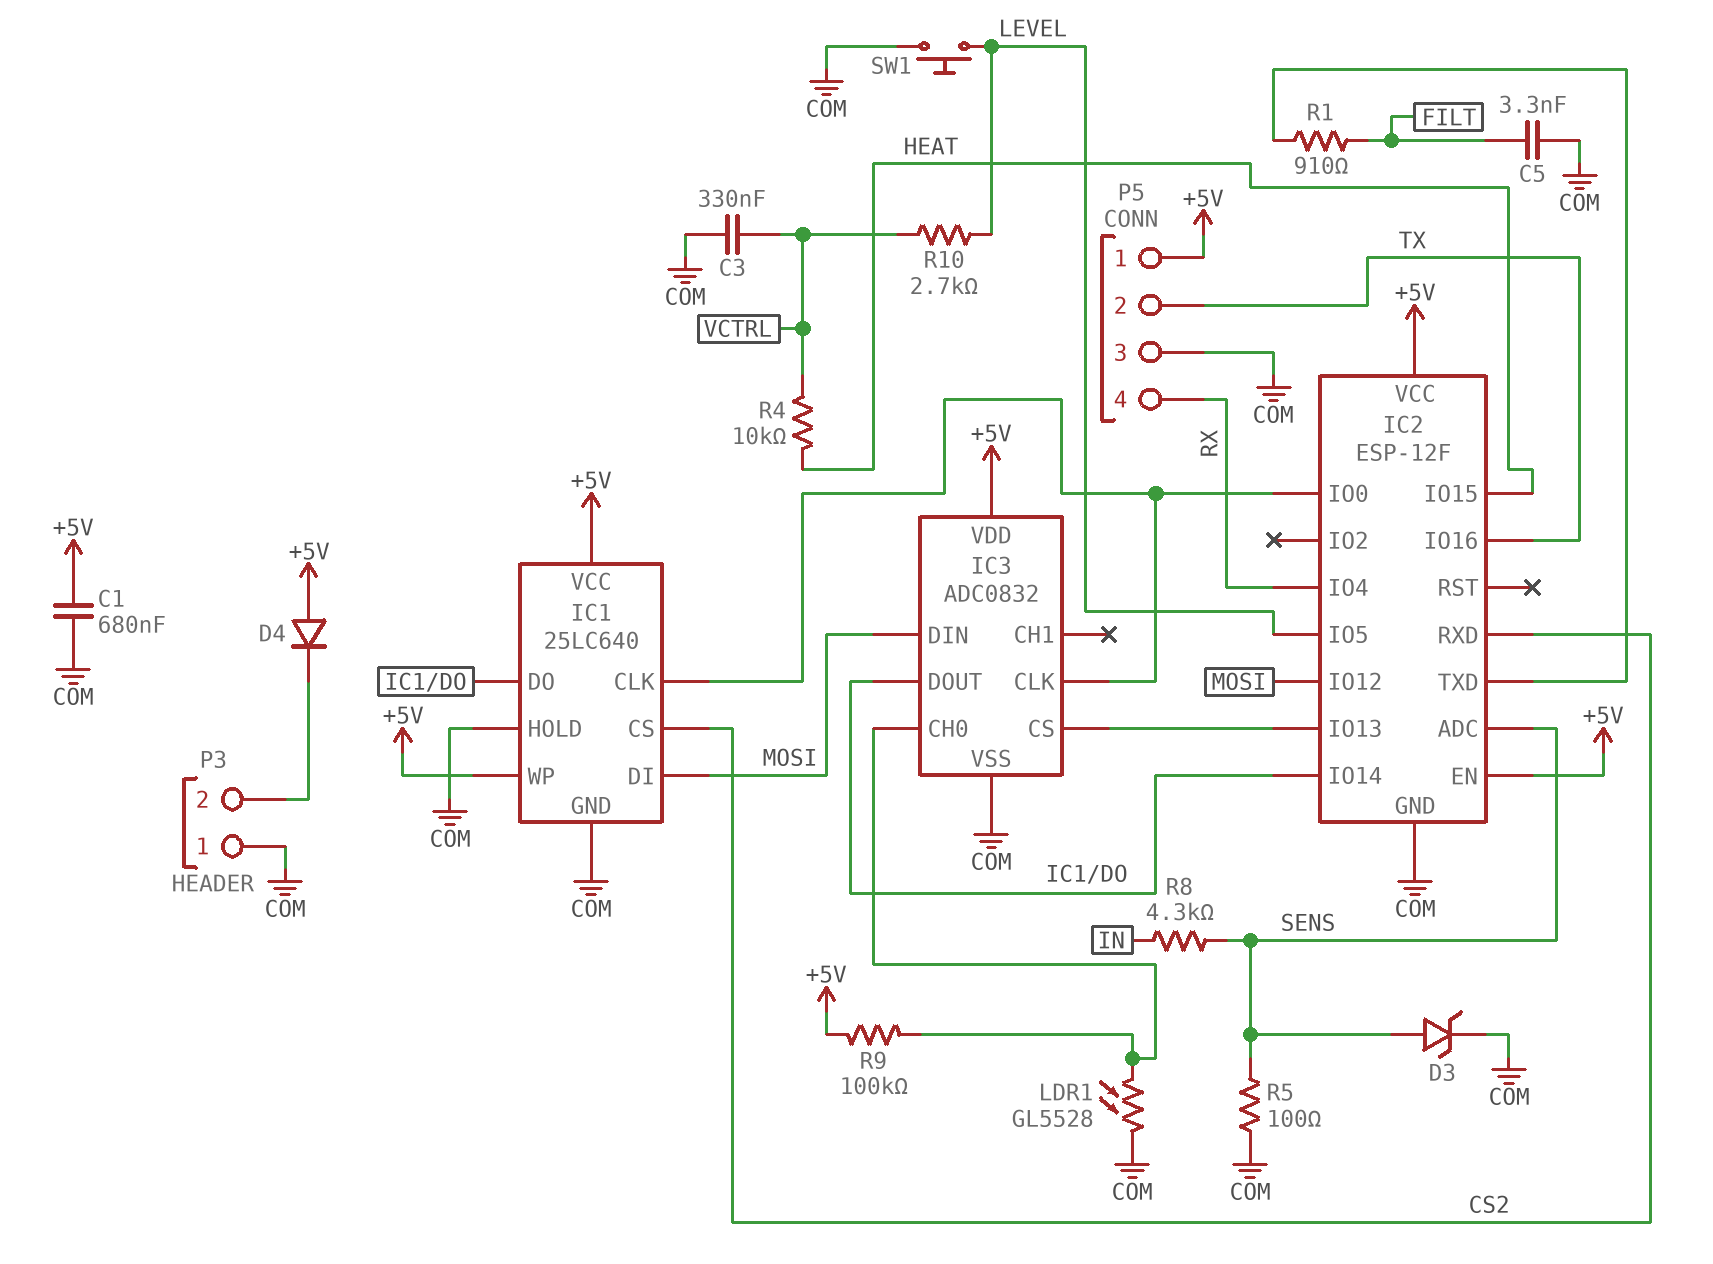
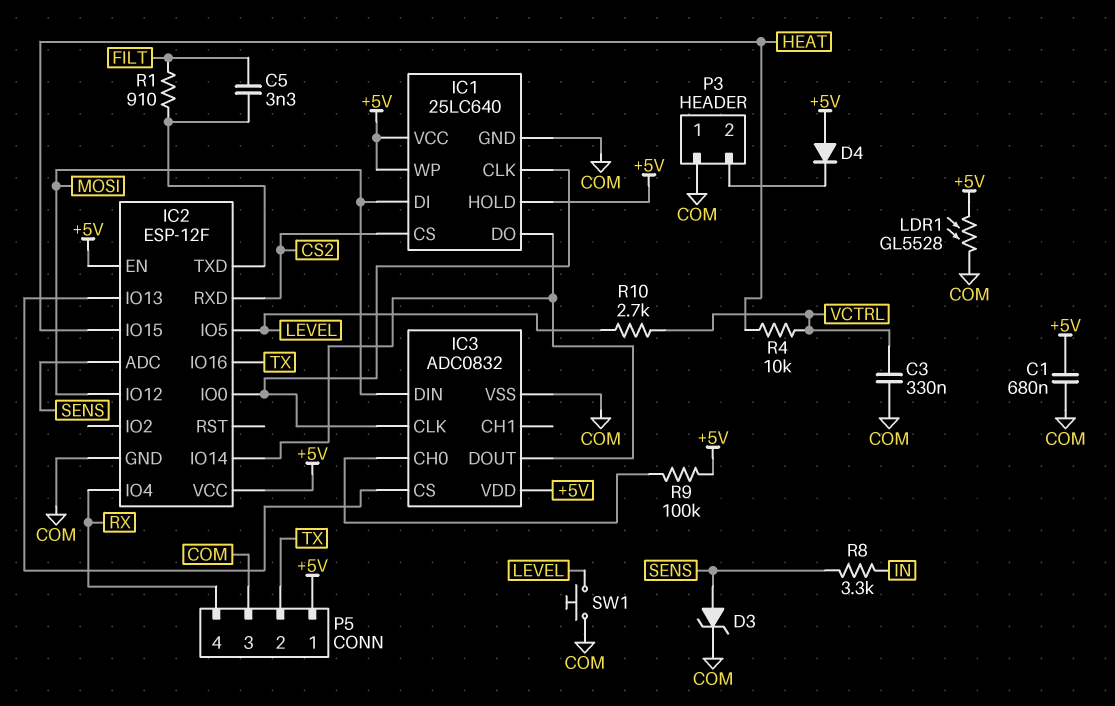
C5: 3.3nF (COM, FILT) -> 3.3nF (FILT, IC2/TXD)
IC1 pin HOLD: COM -> +5V
LDR1: GL5528 (COM, IC3/CH0) -> GL5528 (+5V, COM)
R5: 100 (COM, SENS) -> none
R8: 4.3k (IN, SENS) -> 3.3k (IN, SENS)

